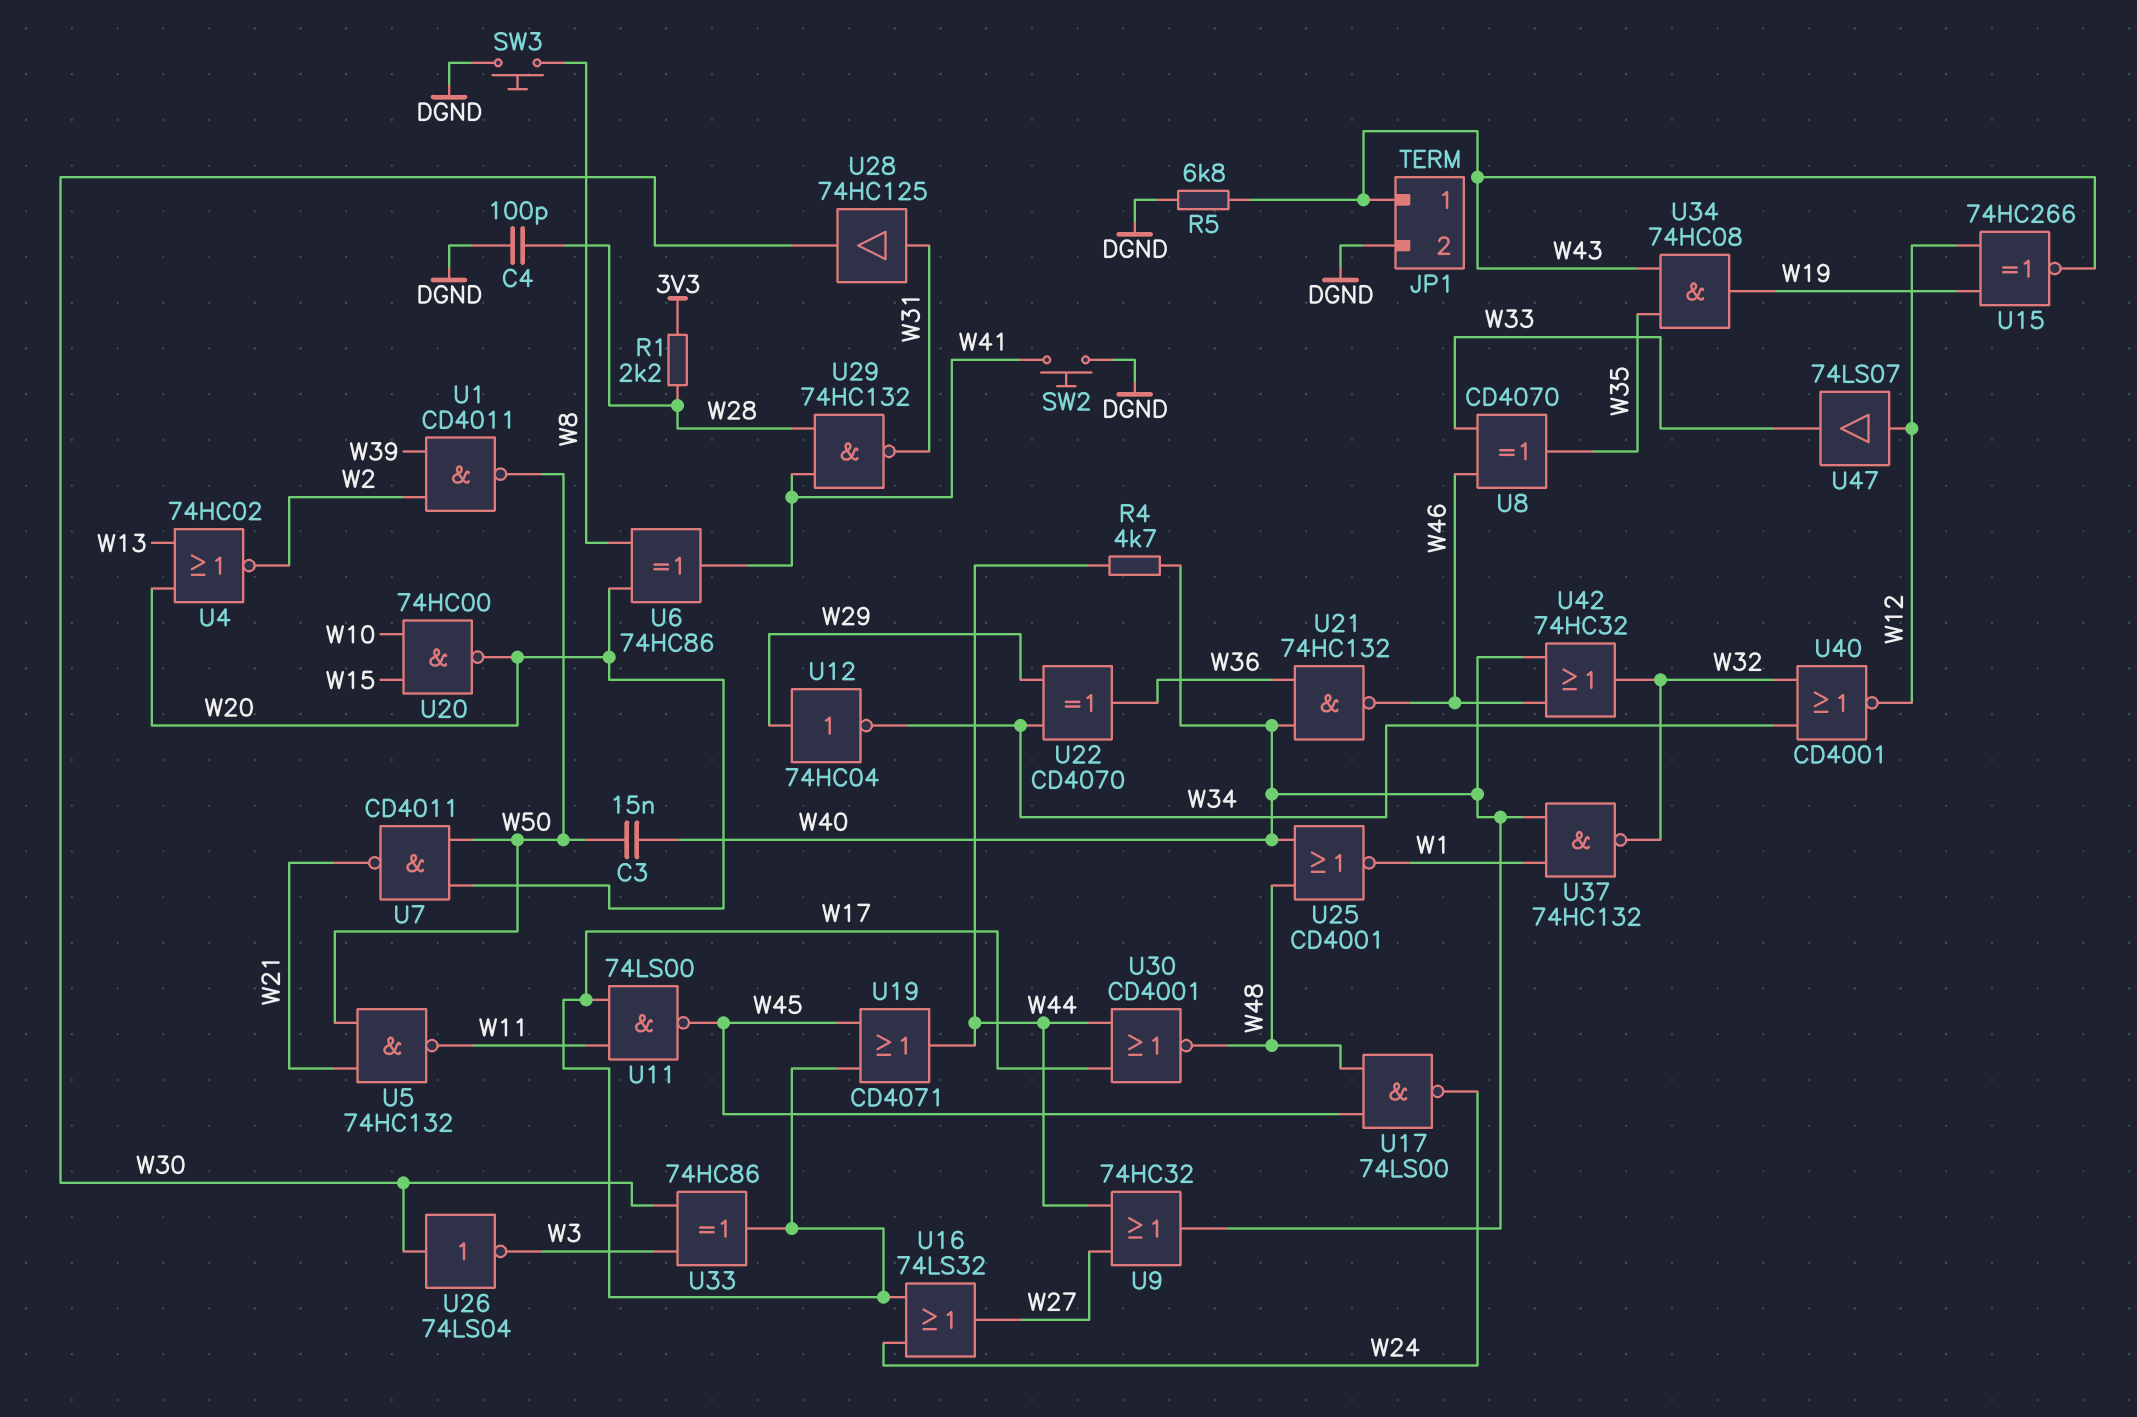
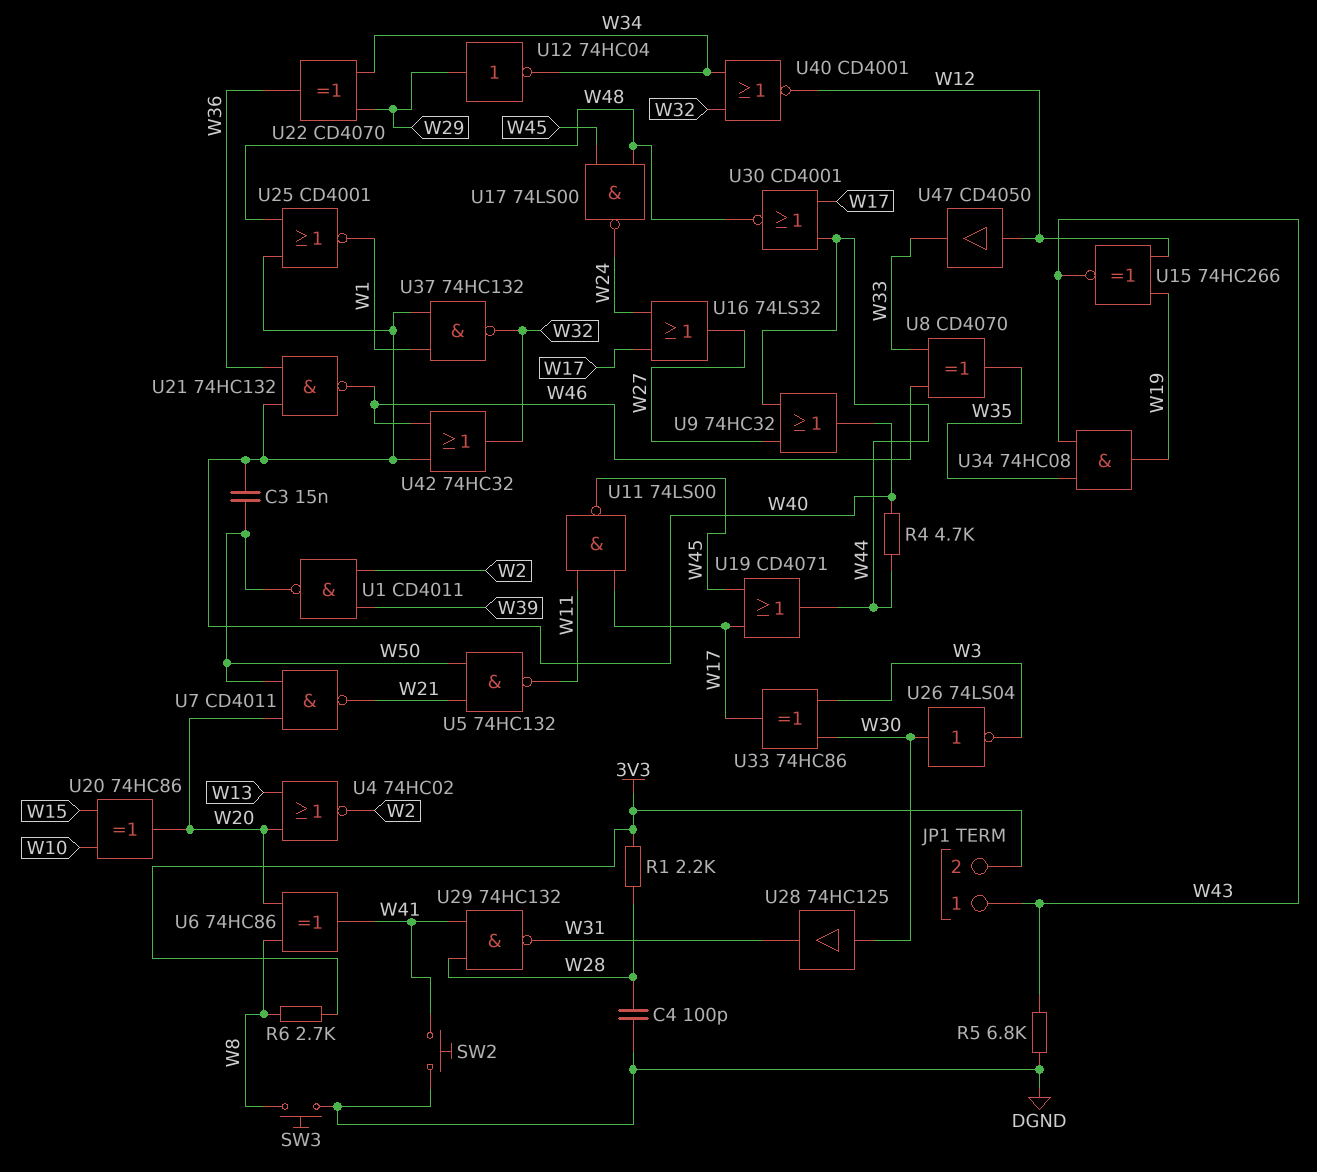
JP1 pin 2: DGND -> 3V3
R6: none -> 2.7k (3V3, W8)
U20: NAND 74HC00 (in W10, in W15, out W20) -> XOR 74HC86 (in W10, in W15, out W20)
U28: buffer 74HC125 (in W31, out W30) -> buffer 74HC125 (in W30, out W31)
U47: buffer 74LS07 (in W12, out W33) -> buffer CD4050 (in W12, out W33)

